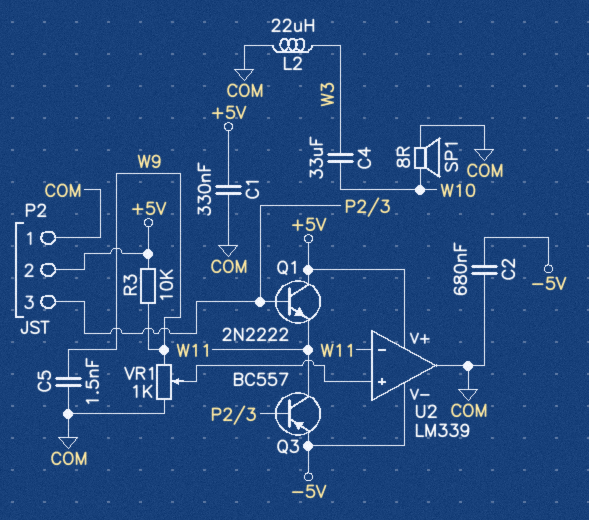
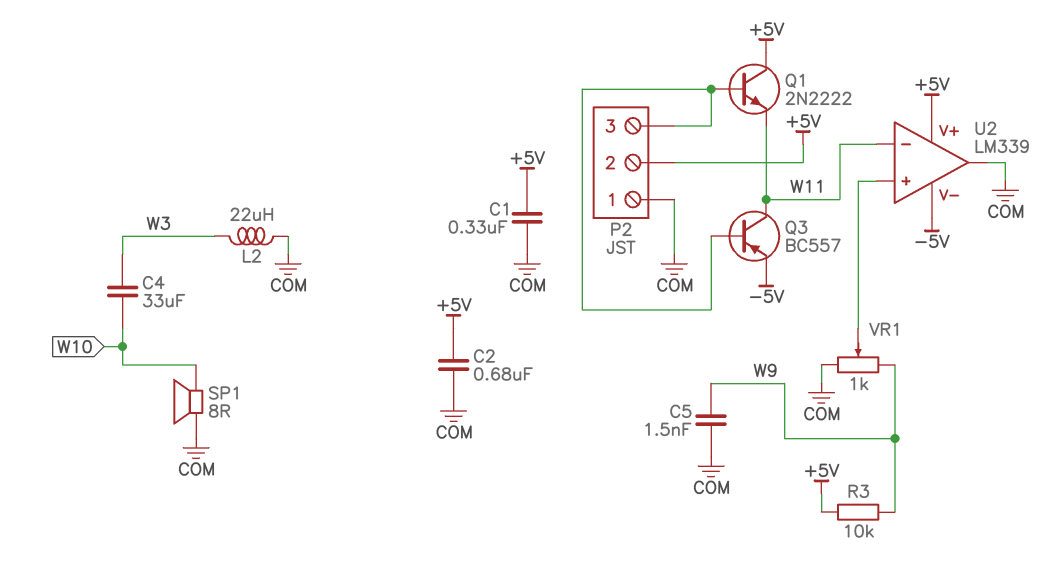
C2: 680nF (-5V, COM) -> 680nF (+5V, COM)

